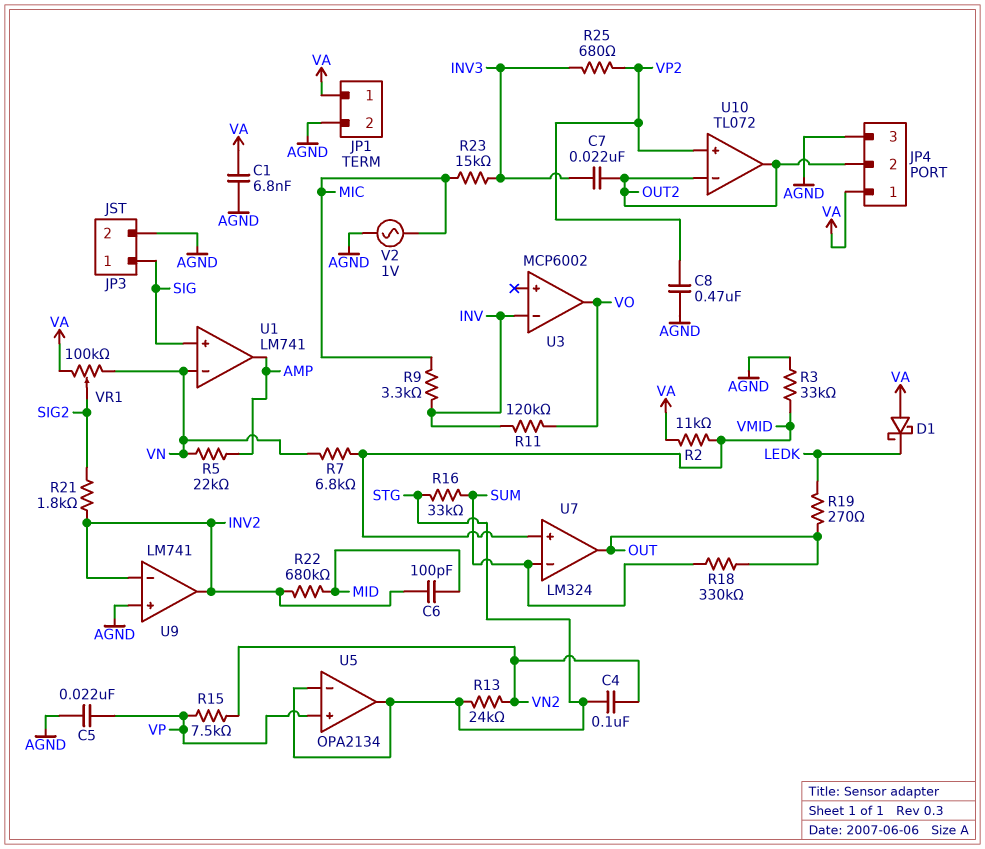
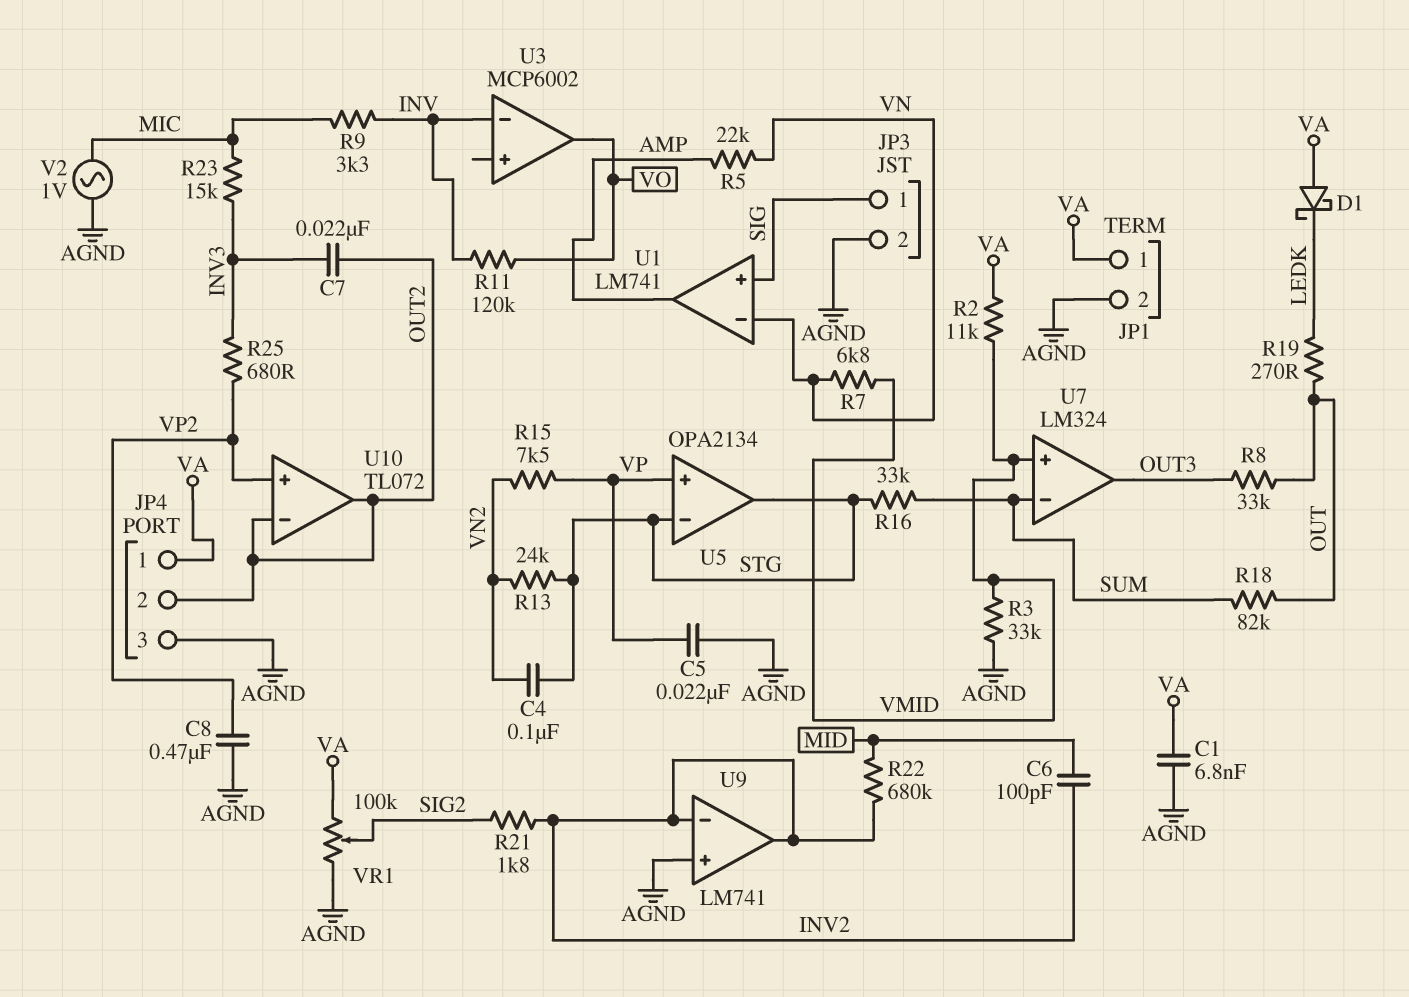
R8: none -> 33k (OUT, OUT3)
R18: 330k (OUT, SUM) -> 82k (OUT, SUM)
U7 pin out: OUT -> OUT3
VR1: 100k (VA, VN, wiper SIG2) -> 100k (AGND, VA, wiper SIG2)

